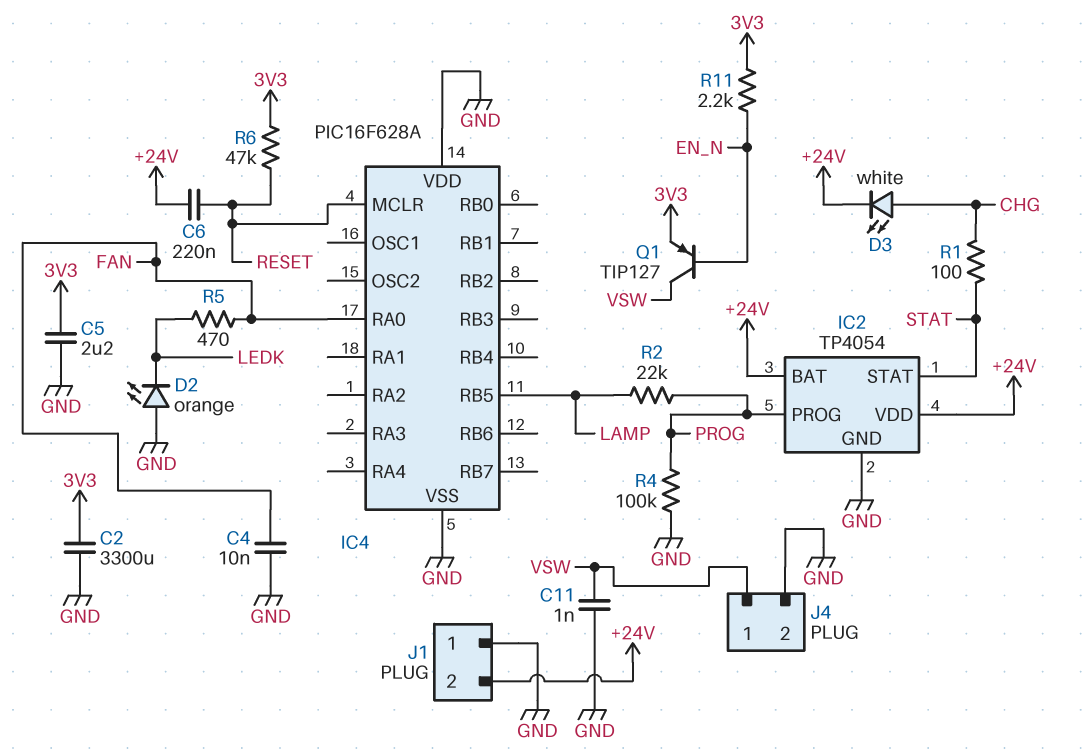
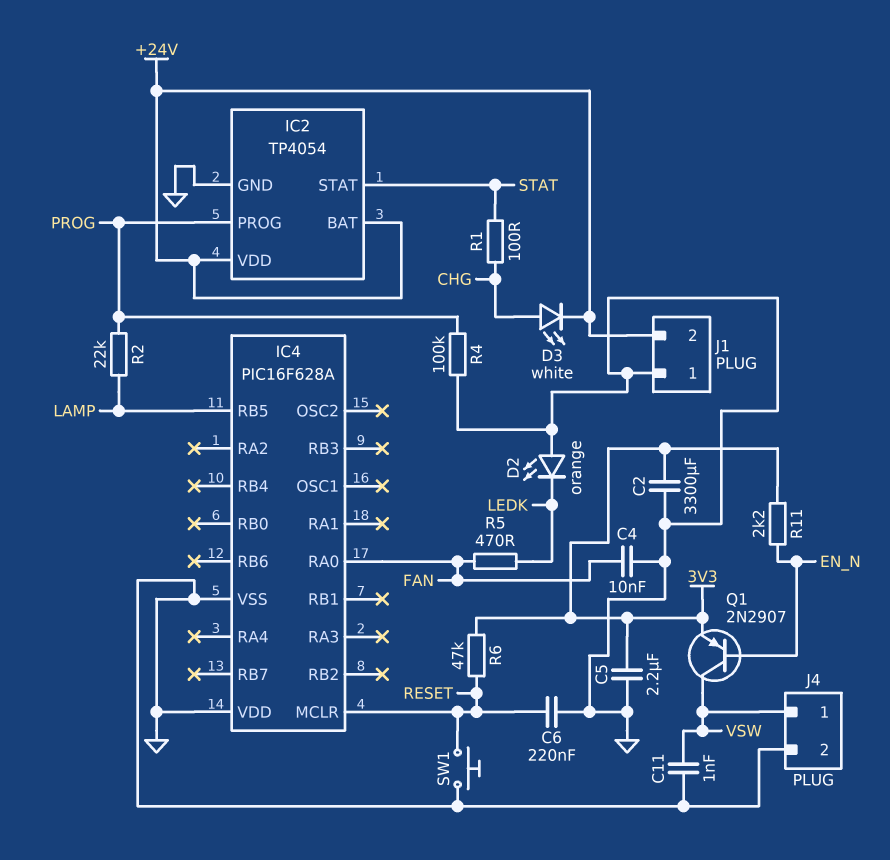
C6: 220nF (+24V, RESET) -> 220nF (GND, RESET)
Q1: PNP TIP127 (B EN_N, C VSW, E 3V3) -> PNP 2N2907 (B EN_N, C VSW, E 3V3)
SW1: none -> button (GND, RESET)

